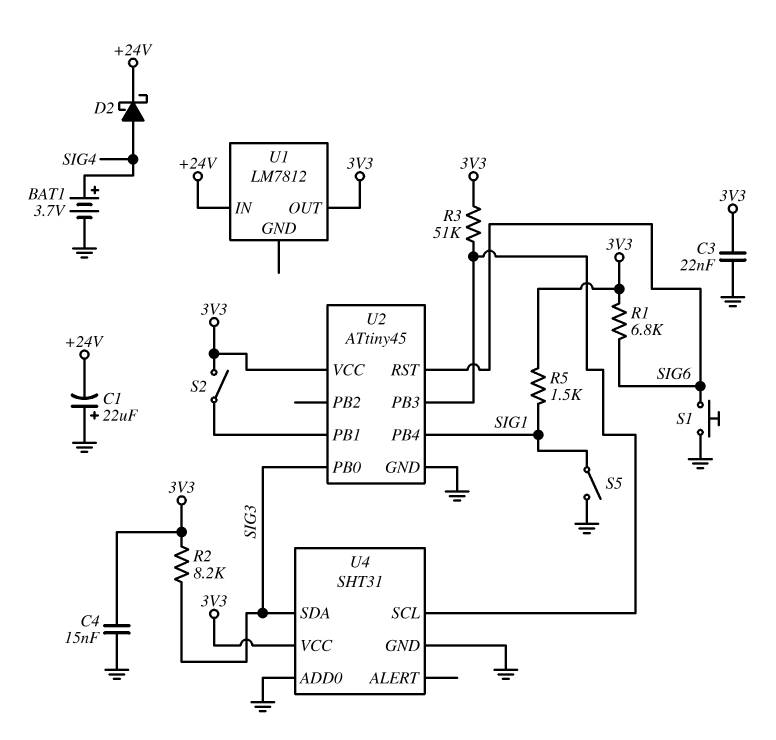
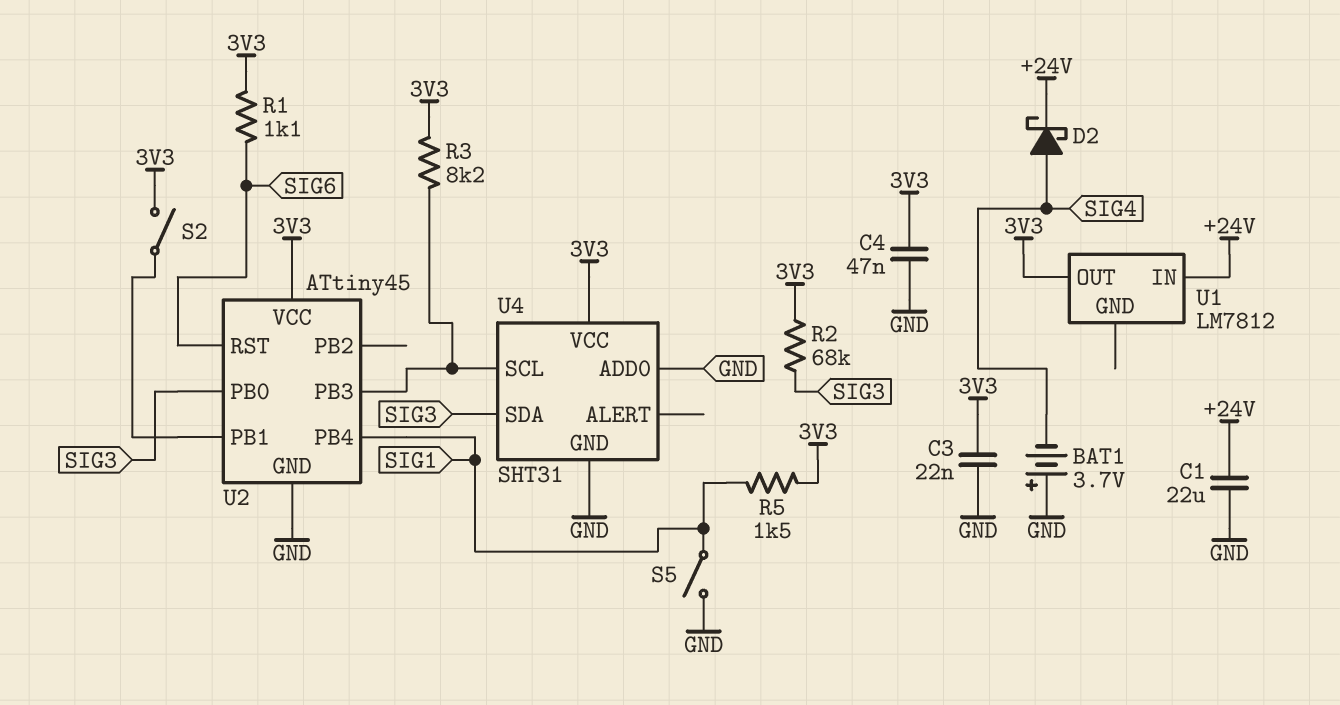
BAT1: 3.7V (plus SIG4, minus GND) -> 3.7V (plus GND, minus SIG4)
C1: 22uF (plus GND, minus +24V) -> 22uF (+24V, GND)
C4: 15nF (3V3, GND) -> 47nF (3V3, GND)
R1: 6.8k (3V3, SIG6) -> 1.1k (3V3, SIG6)
R2: 8.2k (3V3, SIG3) -> 68k (3V3, SIG3)
R3: 51k (3V3, U2/PB3) -> 8.2k (3V3, U2/PB3)
S1: button (GND, SIG6) -> none

